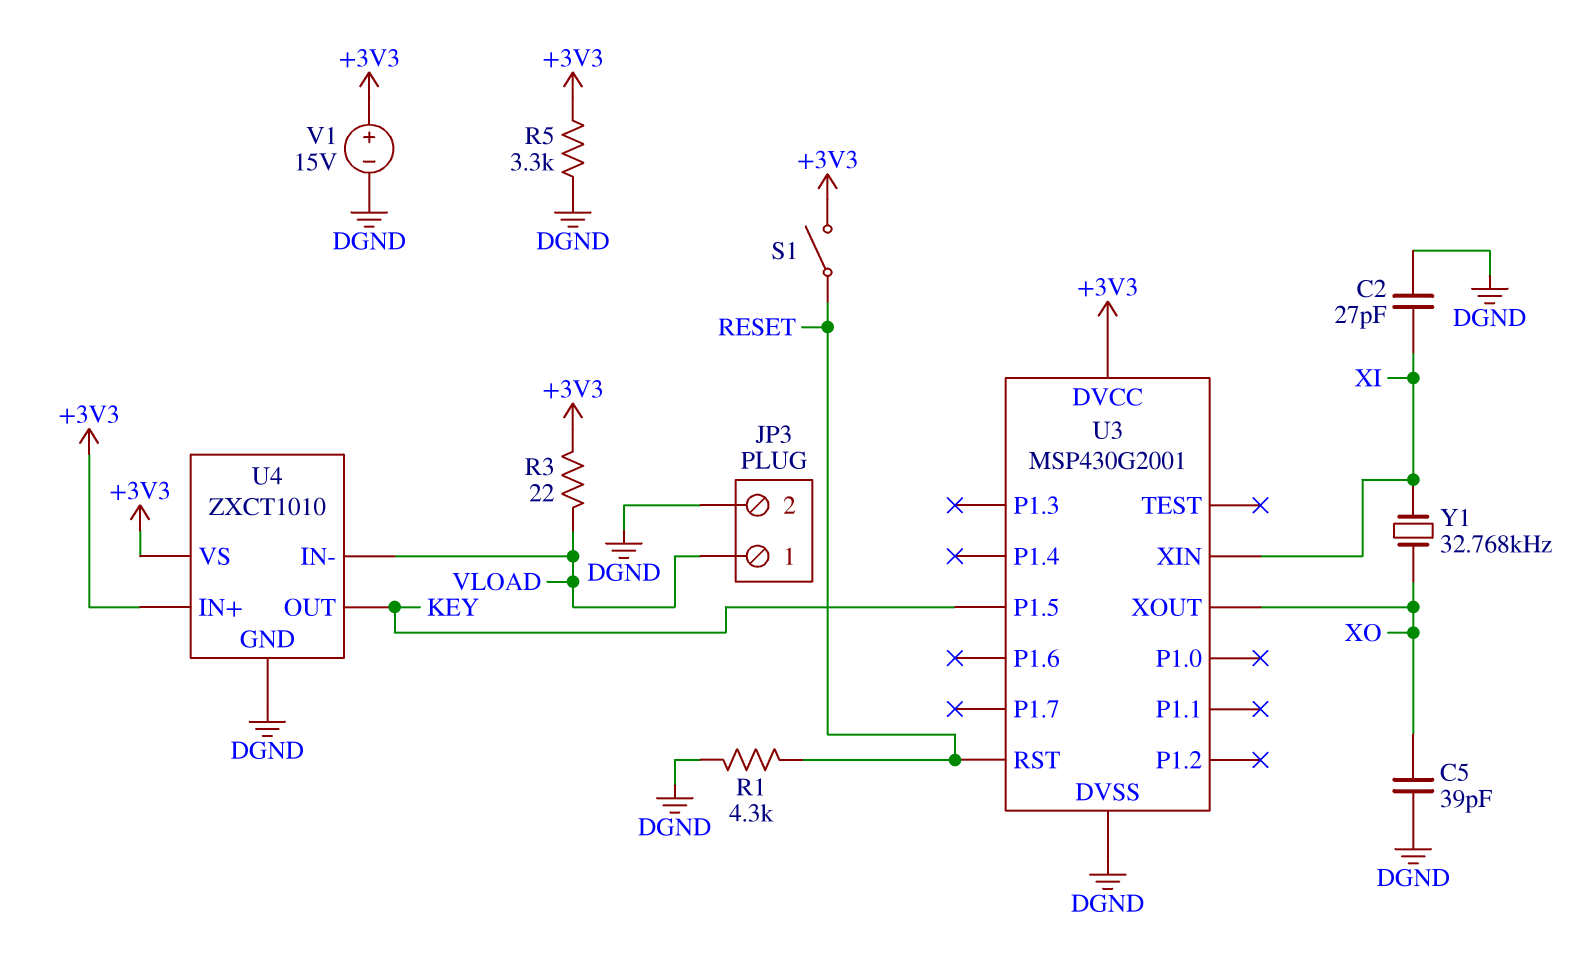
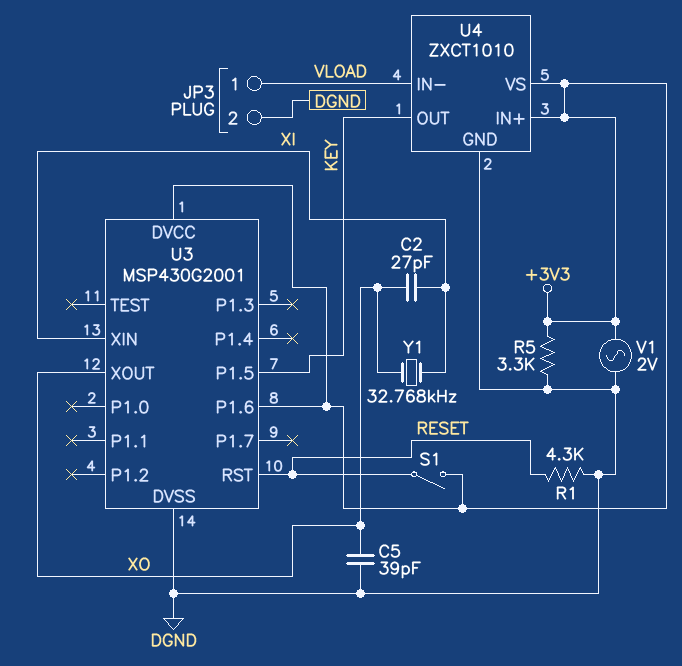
C2: 27pF (DGND, XI) -> 27pF (XI, XO)
R3: 22 (+3V3, VLOAD) -> none
U3 pin P1.6: none -> +3V3
V1: 15V (plus +3V3, minus DGND) -> AC 2V (+3V3, DGND)

